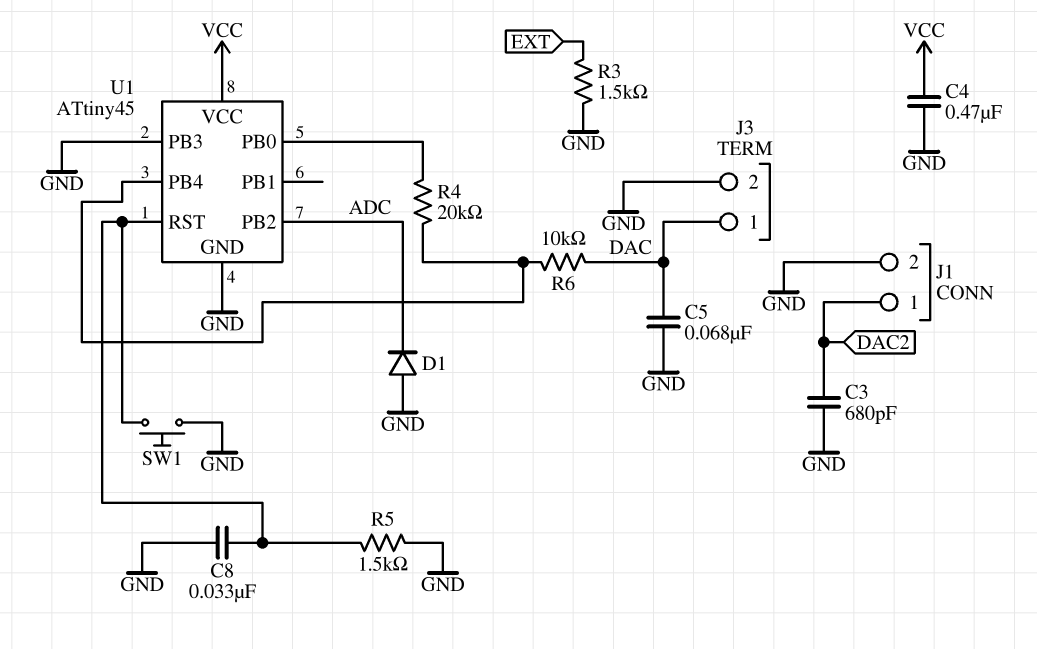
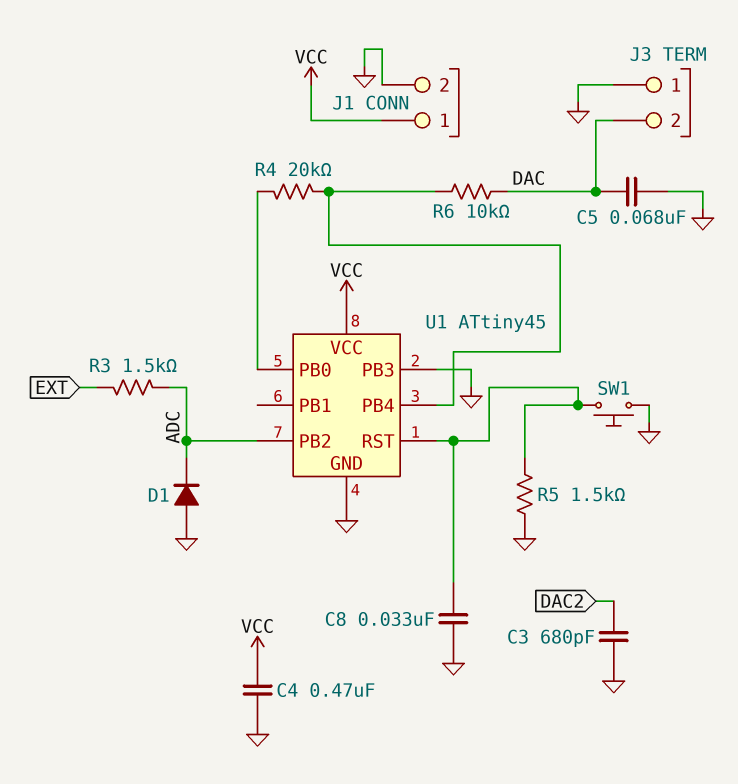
J1 pin 1: DAC2 -> VCC
J3 pin 1: DAC -> GND
J3 pin 2: GND -> DAC
R3: 1.5k (EXT, GND) -> 1.5k (ADC, EXT)

